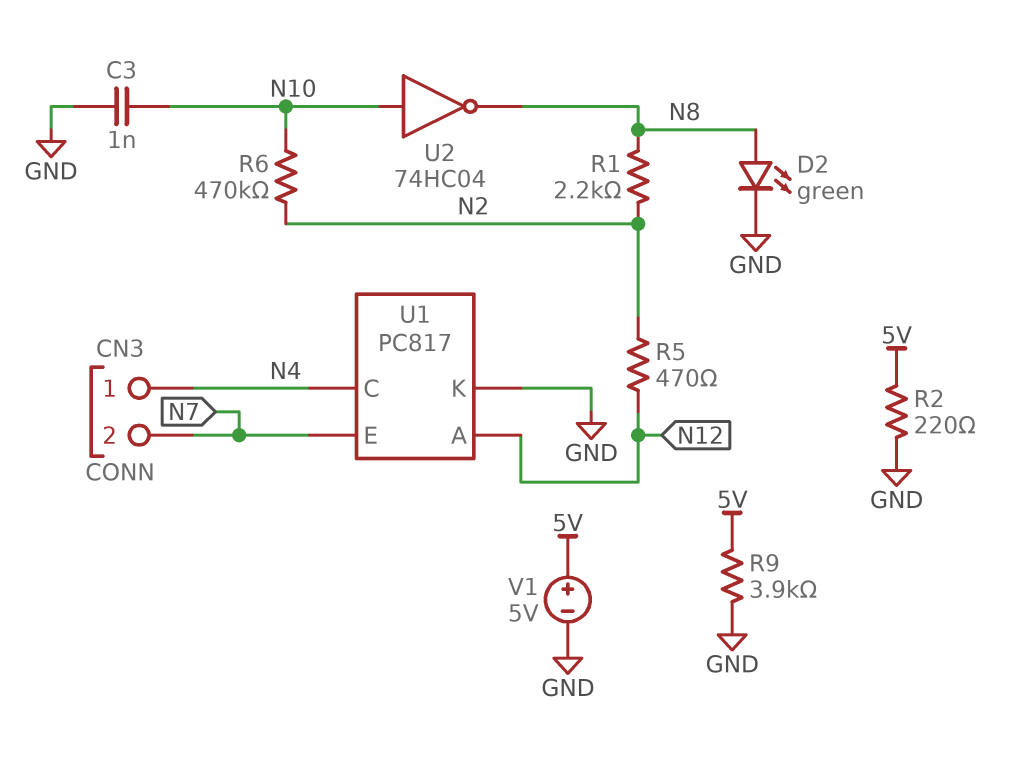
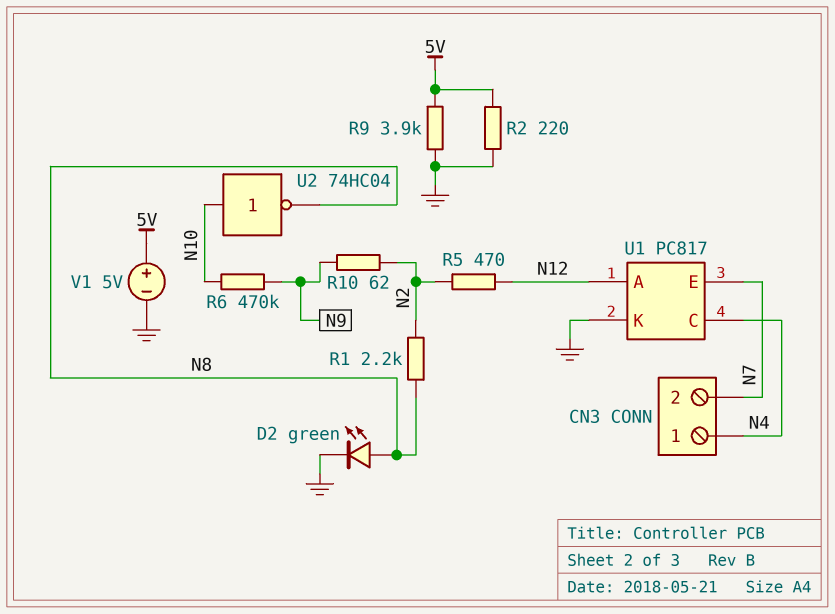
C3: 1nF (GND, N10) -> none
R6: 470k (N2, N10) -> 470k (N9, N10)
R10: none -> 62 (N2, N9)

